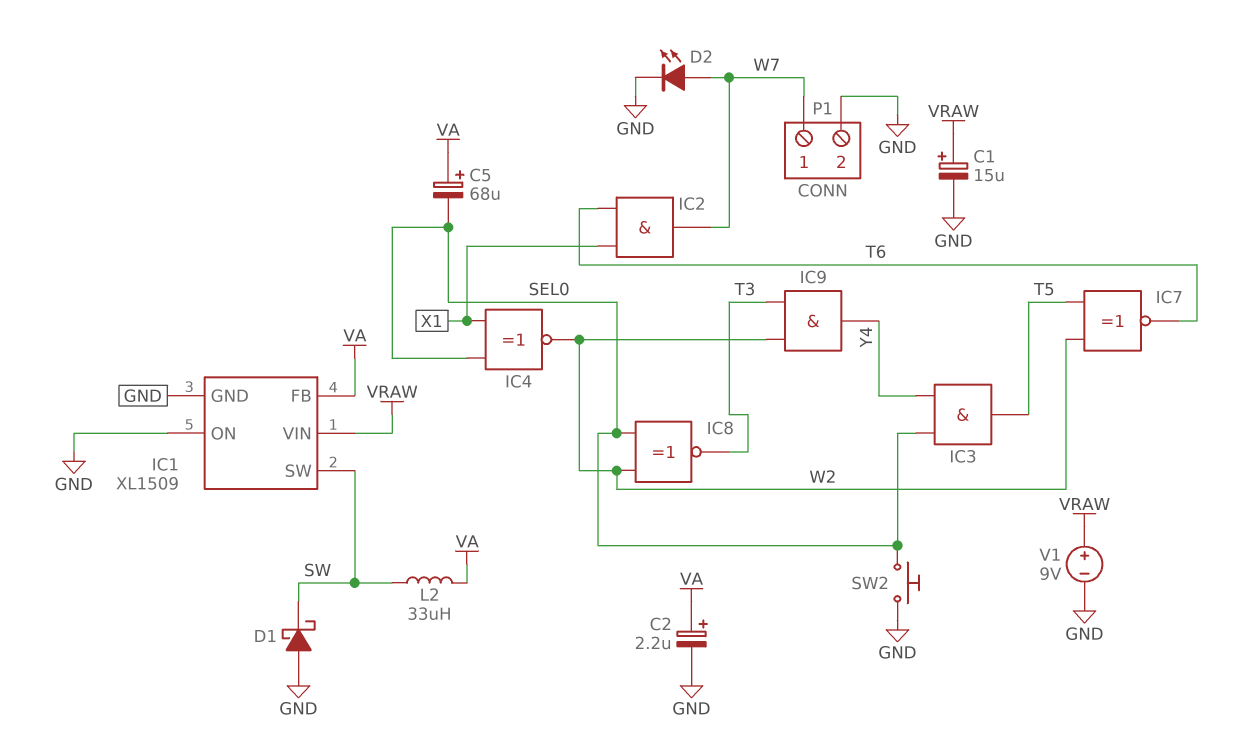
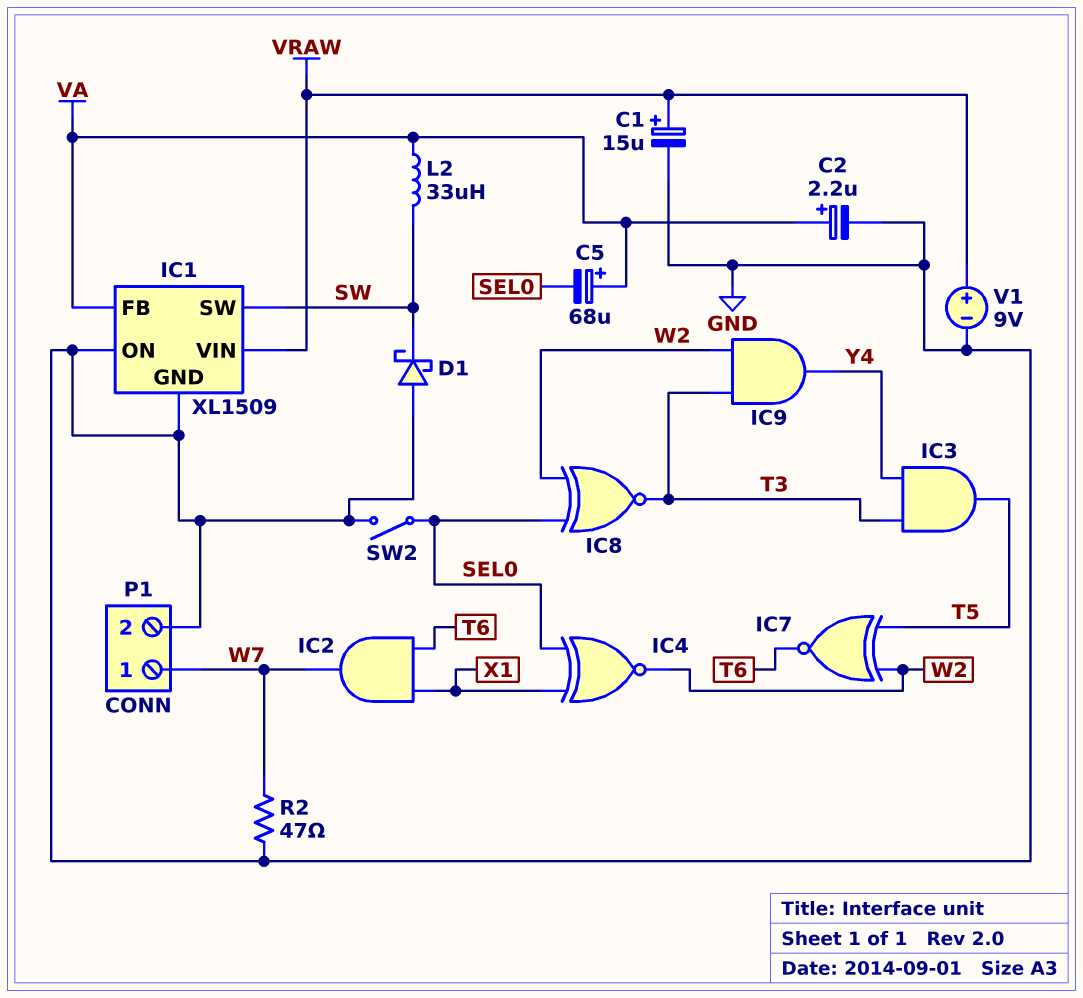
D2: LED (A W7, K GND) -> none
IC3: AND (in SEL0, in Y4, out T5) -> AND (in T3, in Y4, out T5)
R2: none -> 47 (GND, W7)
SW2: button (GND, SEL0) -> switch (GND, SEL0)

